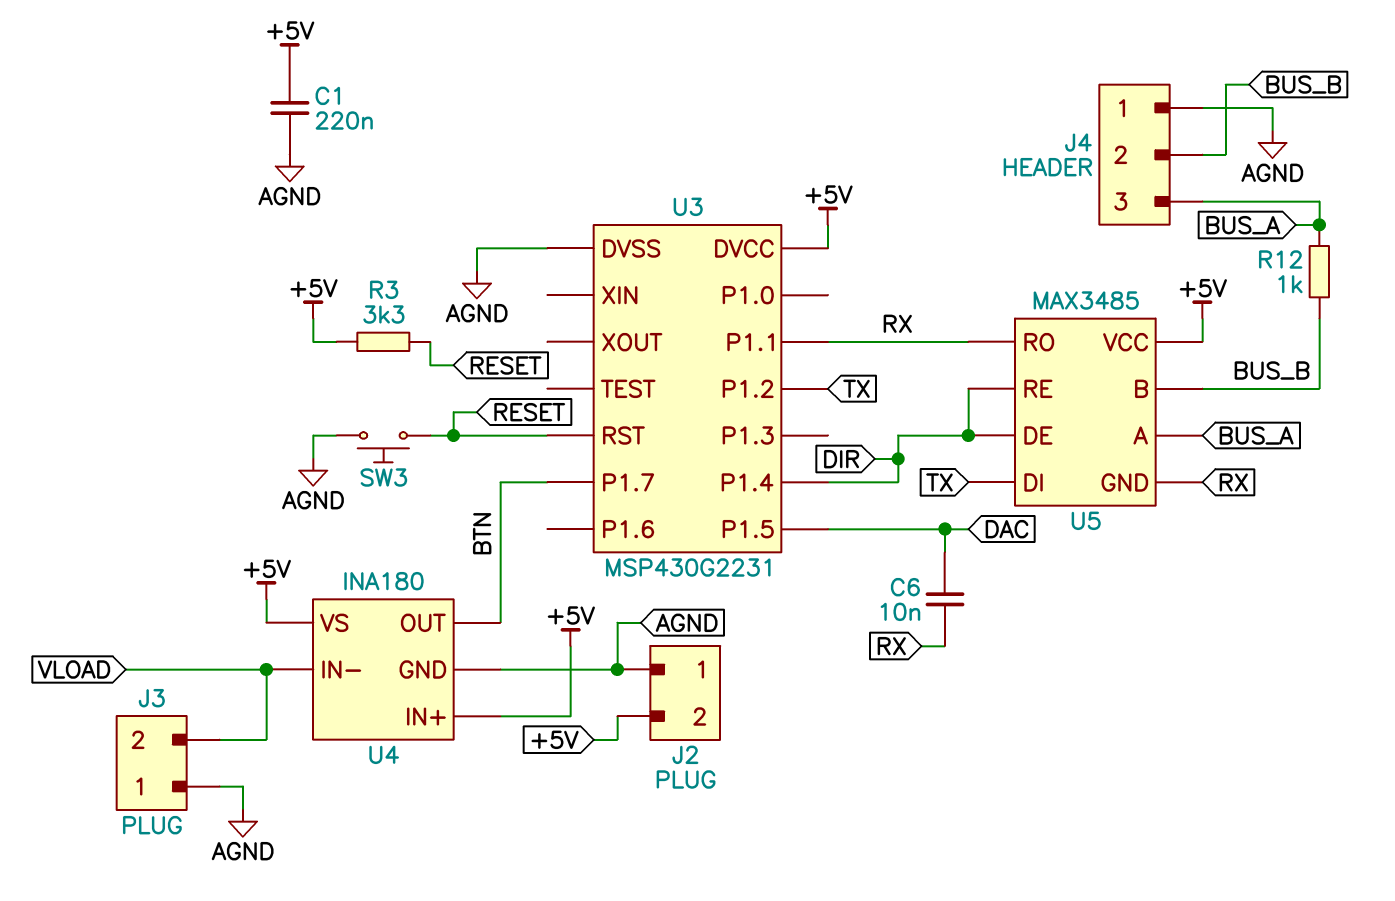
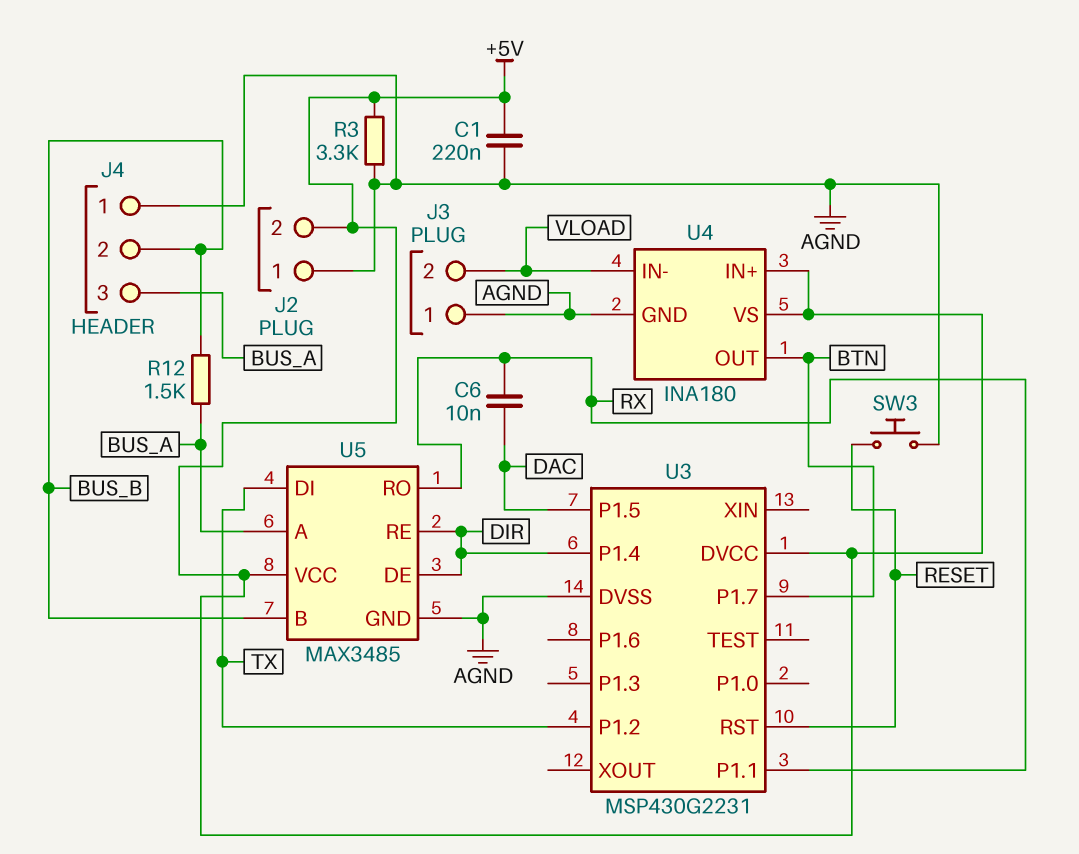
R3: 3.3k (+5V, RESET) -> 3.3k (+5V, AGND)
R12: 1k (BUS_A, BUS_B) -> 1.5k (BUS_A, BUS_B)
U5 pin GND: RX -> AGND

